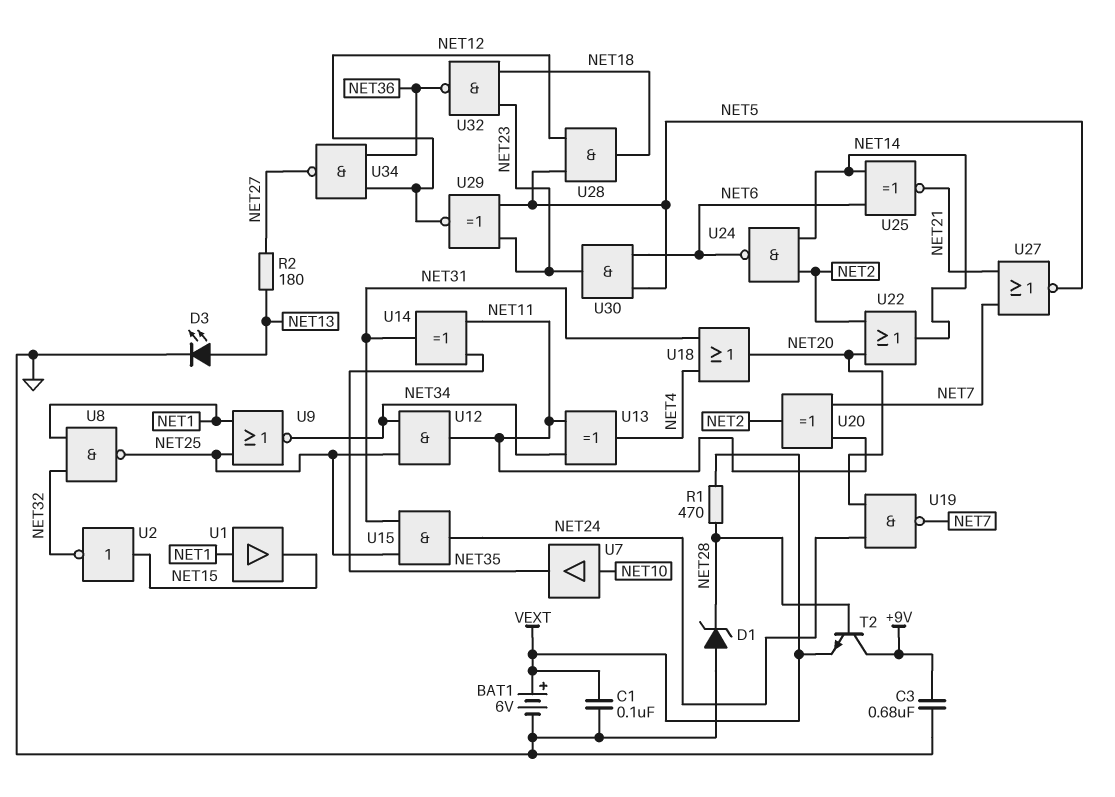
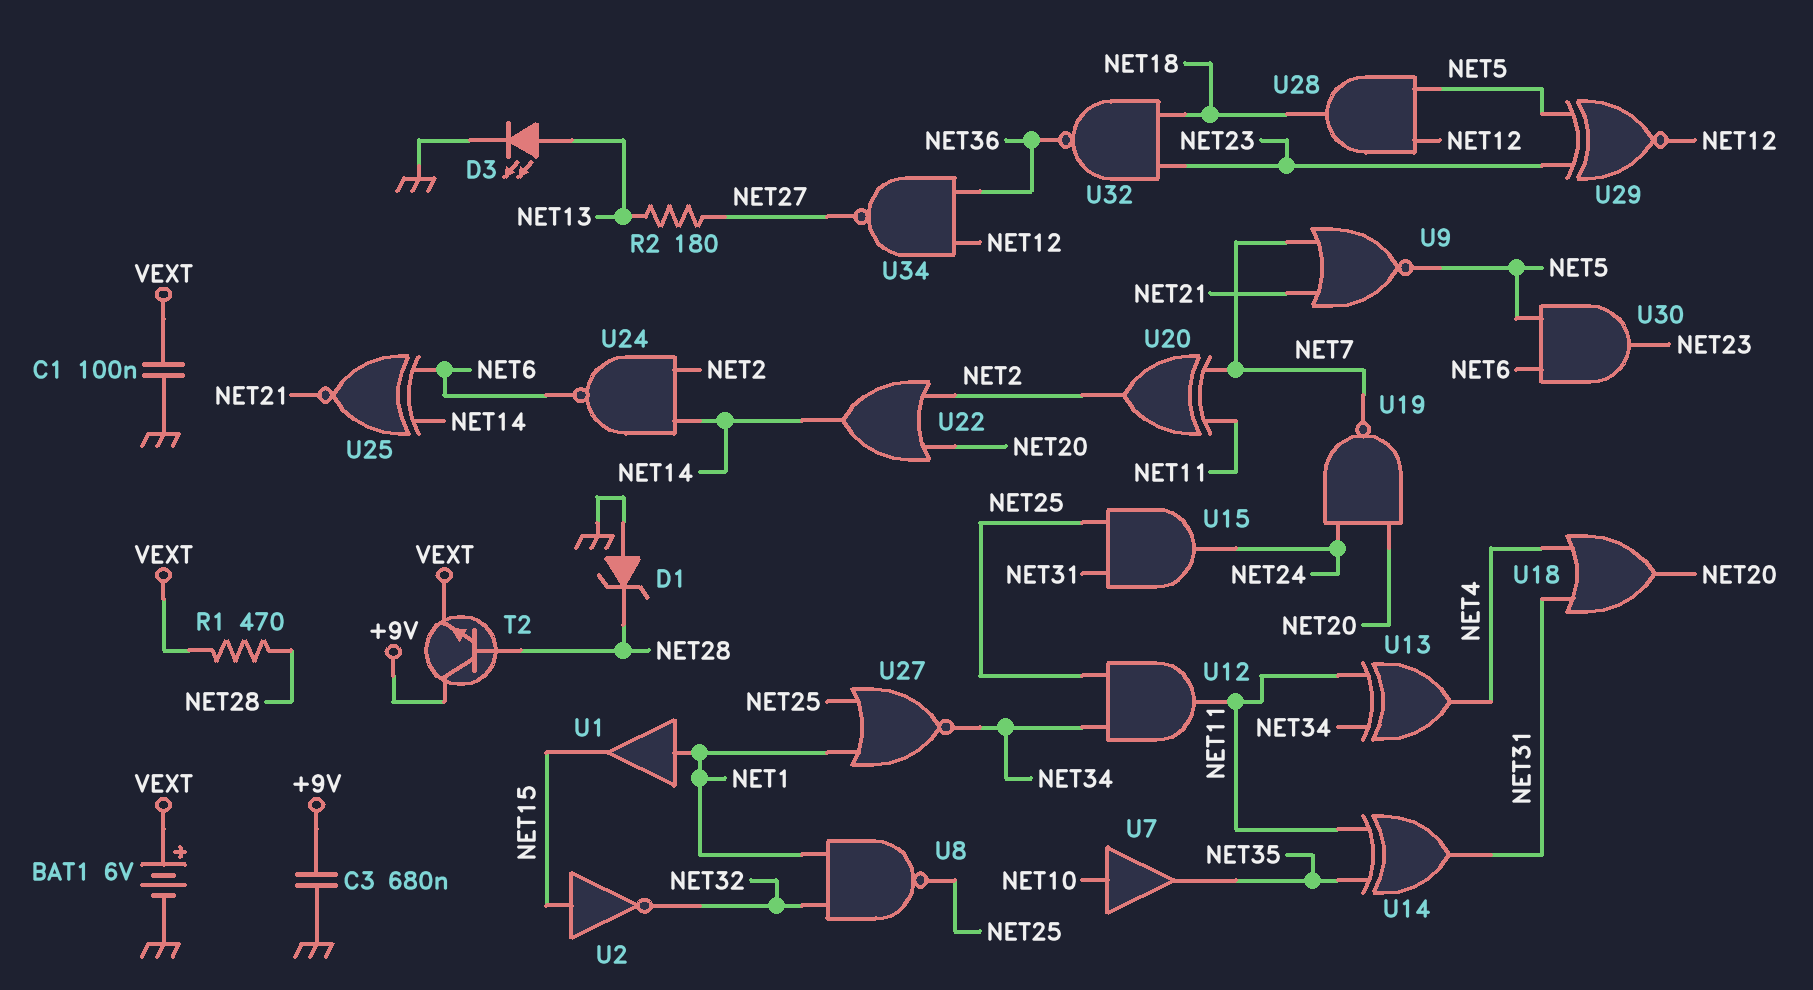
U9: NOR (in NET1, in NET25, out NET34) -> NOR (in NET7, in NET21, out NET5)
U27: NOR (in NET7, in NET21, out NET5) -> NOR (in NET1, in NET25, out NET34)

